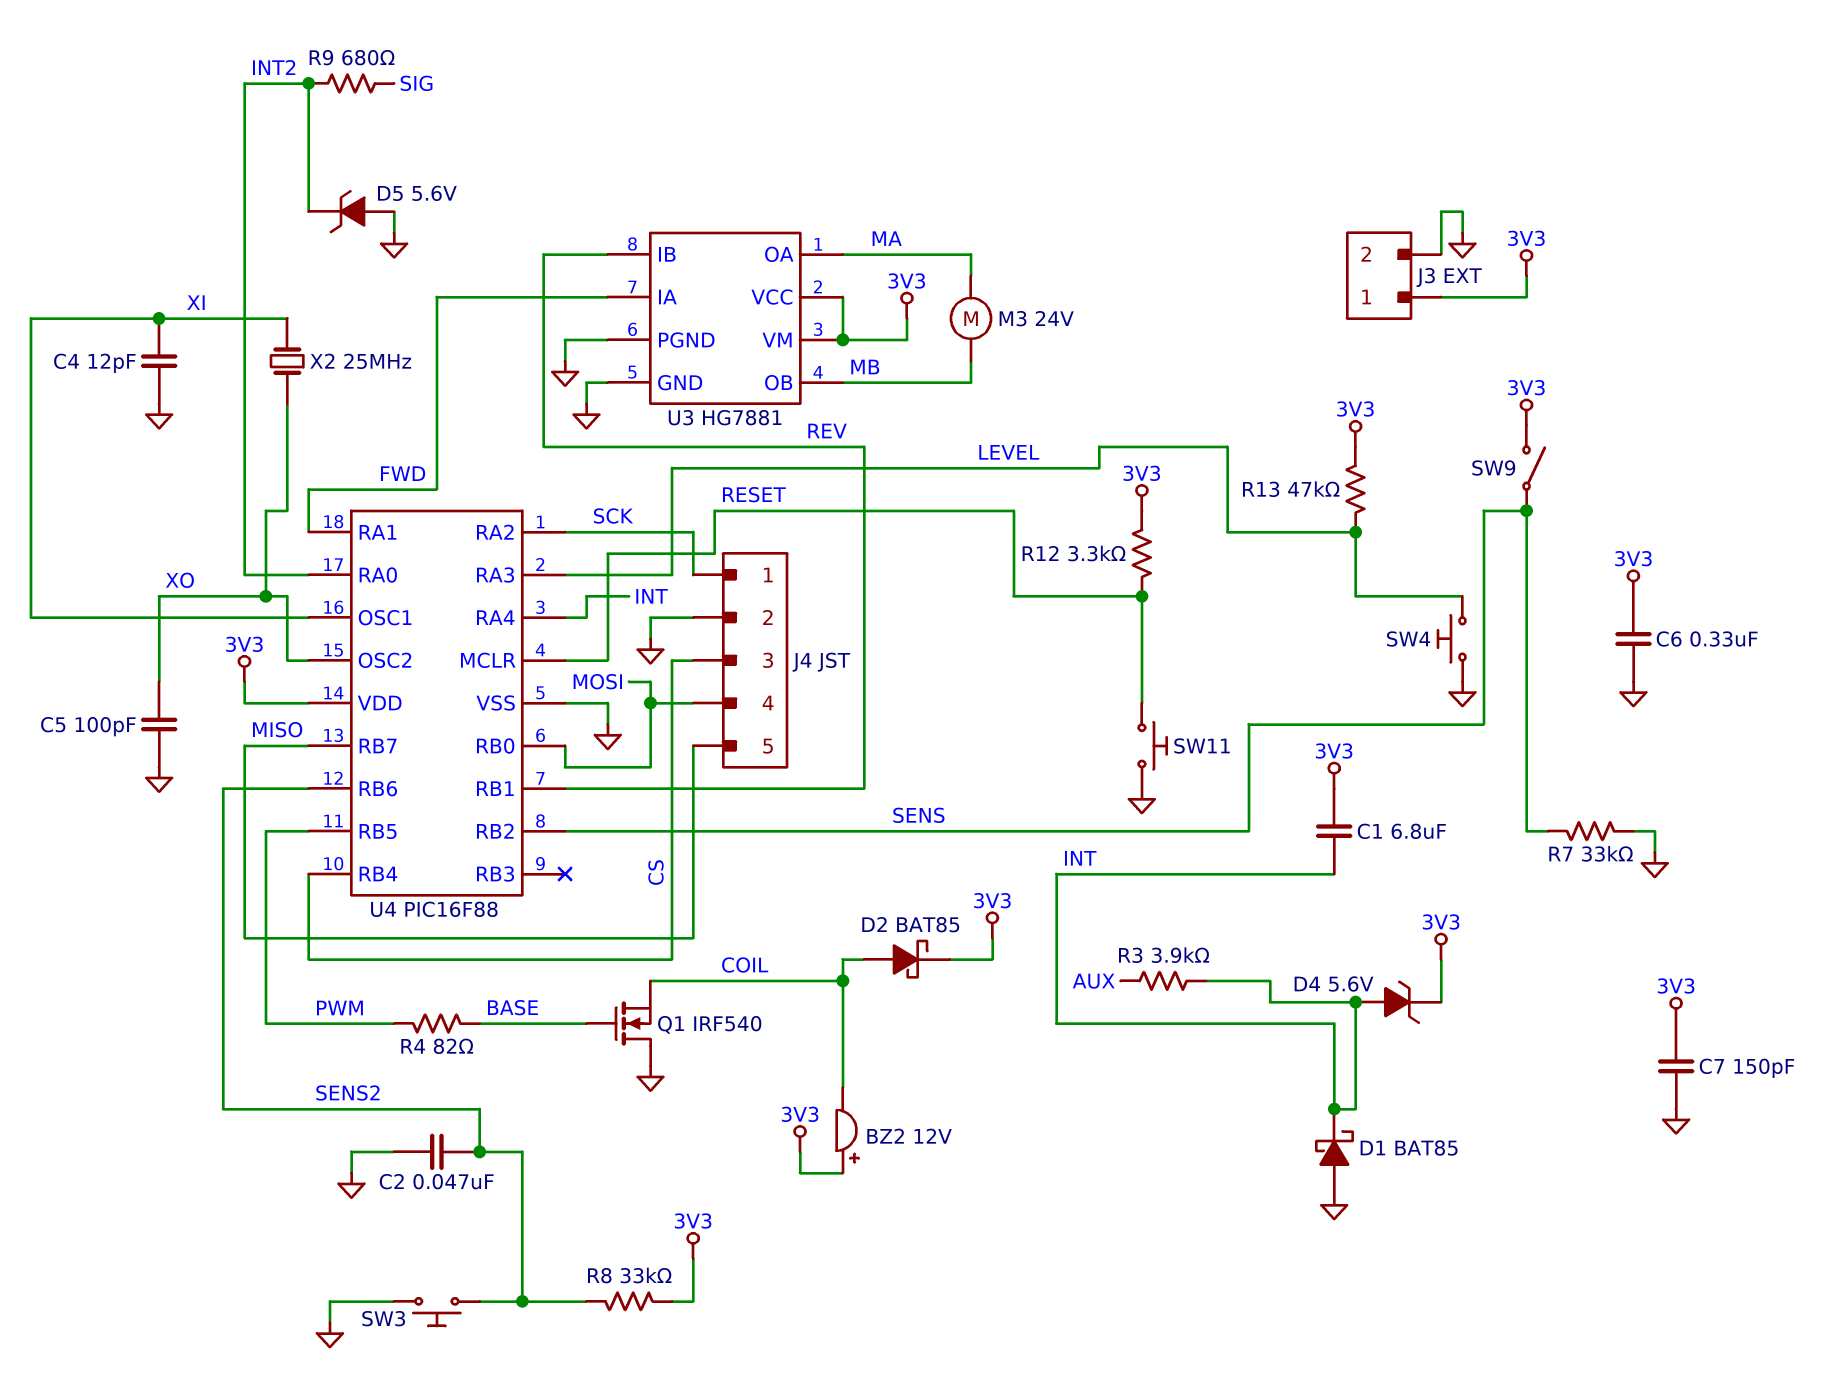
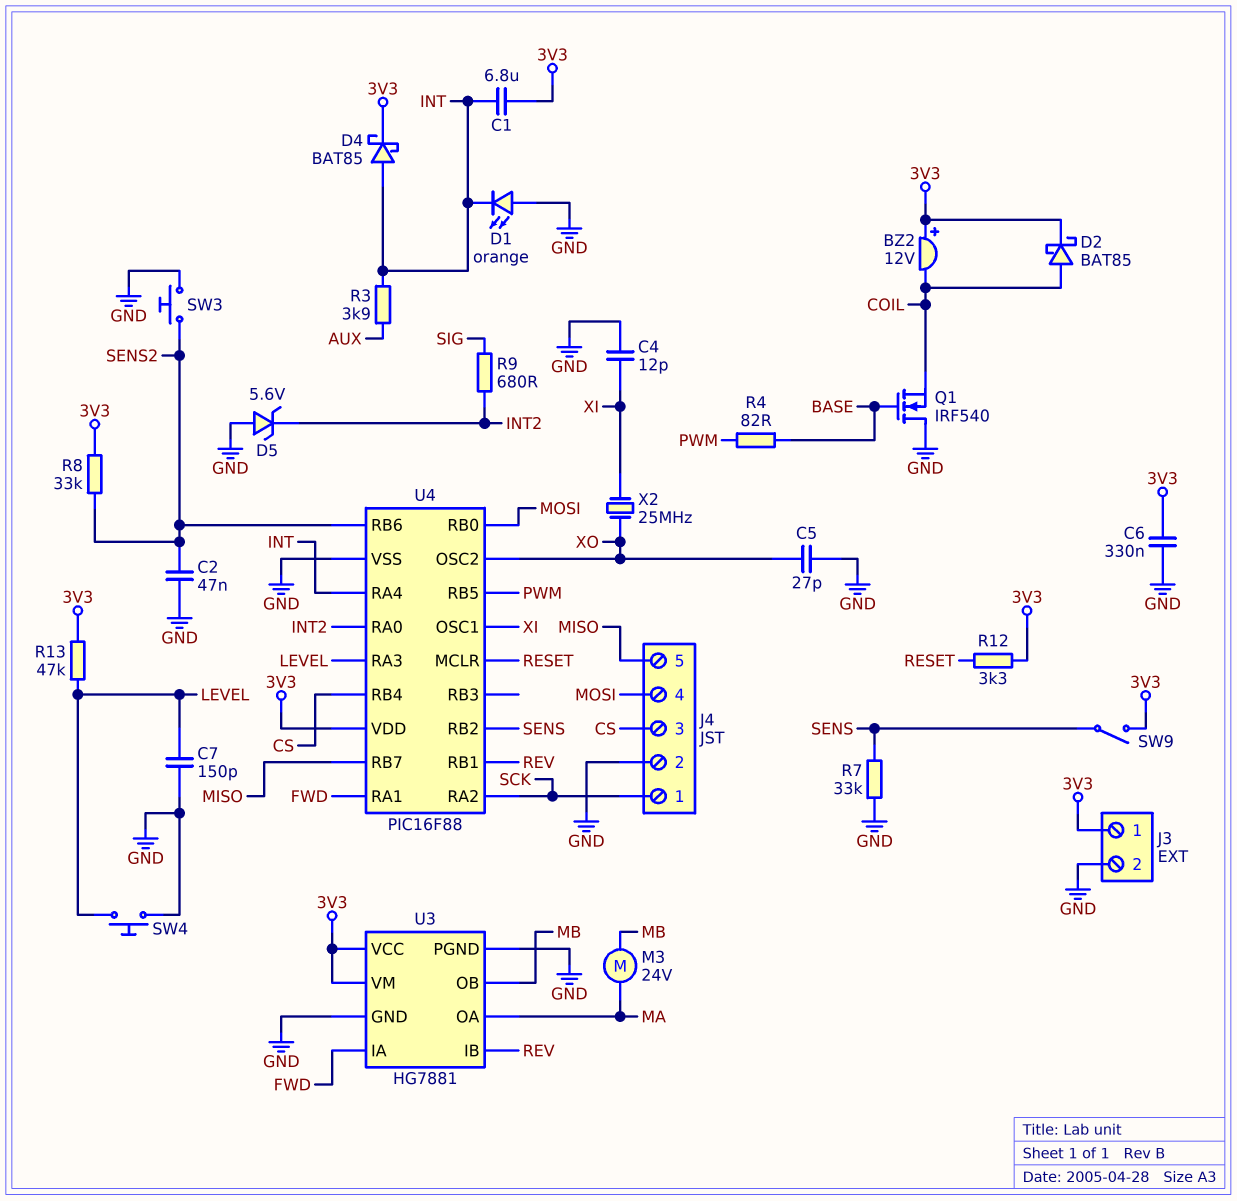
C5: 100pF (GND, XO) -> 27pF (GND, XO)
C7: 150pF (3V3, GND) -> 150pF (GND, LEVEL)
D1: schottky BAT85 (A GND, K INT) -> LED orange (A GND, K INT)
D4: zener 5.6V (A INT, K 3V3) -> schottky BAT85 (A INT, K 3V3)
SW11: button (GND, RESET) -> none

